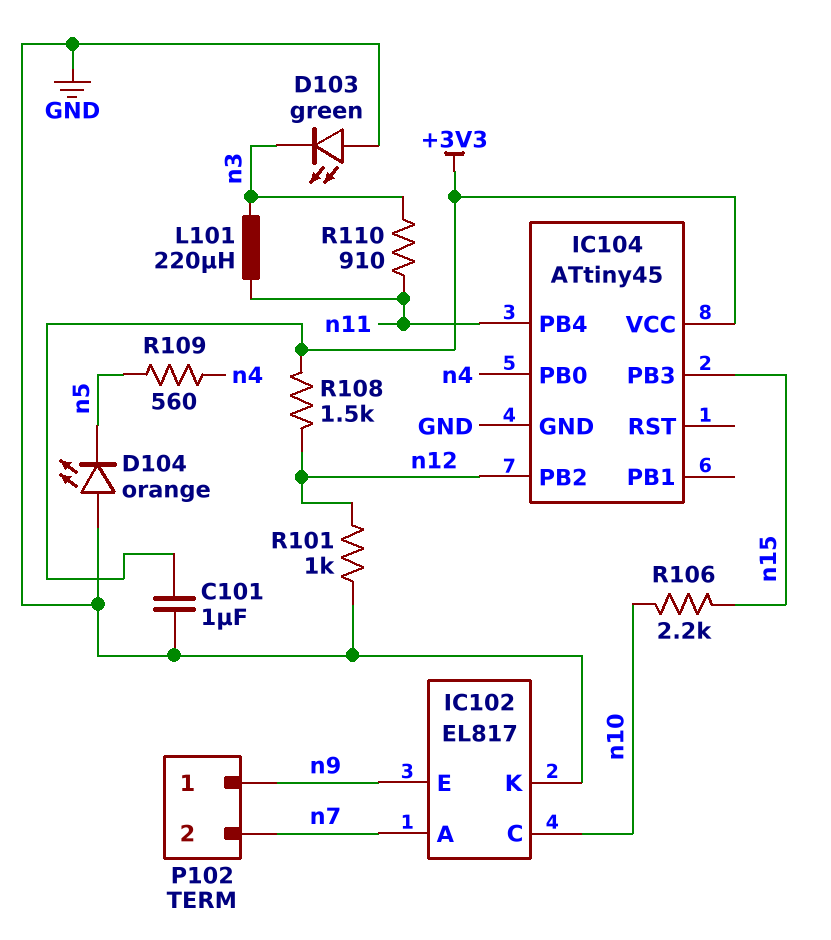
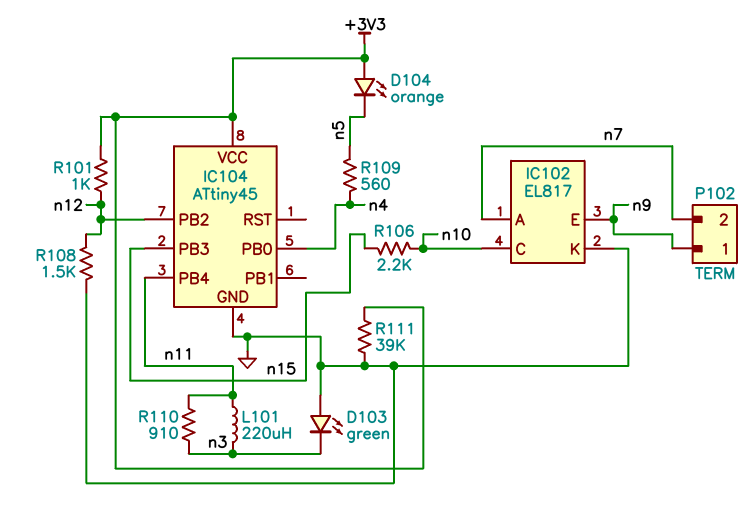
C101: 1uF (+3V3, GND) -> none
D104: LED orange (A GND, K n5) -> LED orange (A +3V3, K n5)
R101: 1k (GND, n12) -> 1k (+3V3, n12)
R108: 1.5k (+3V3, n12) -> 1.5k (GND, n12)
R111: none -> 39k (+3V3, GND)

